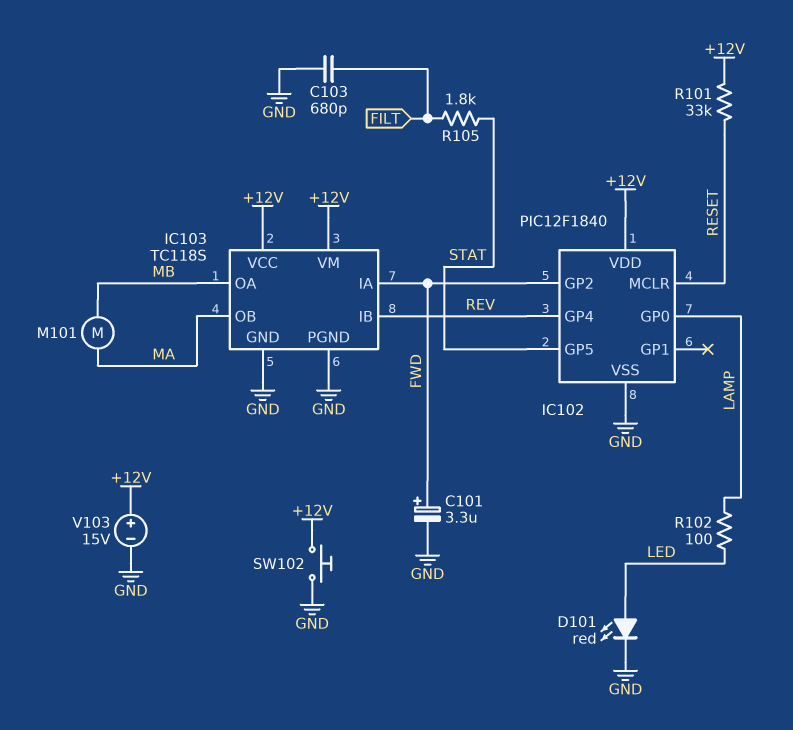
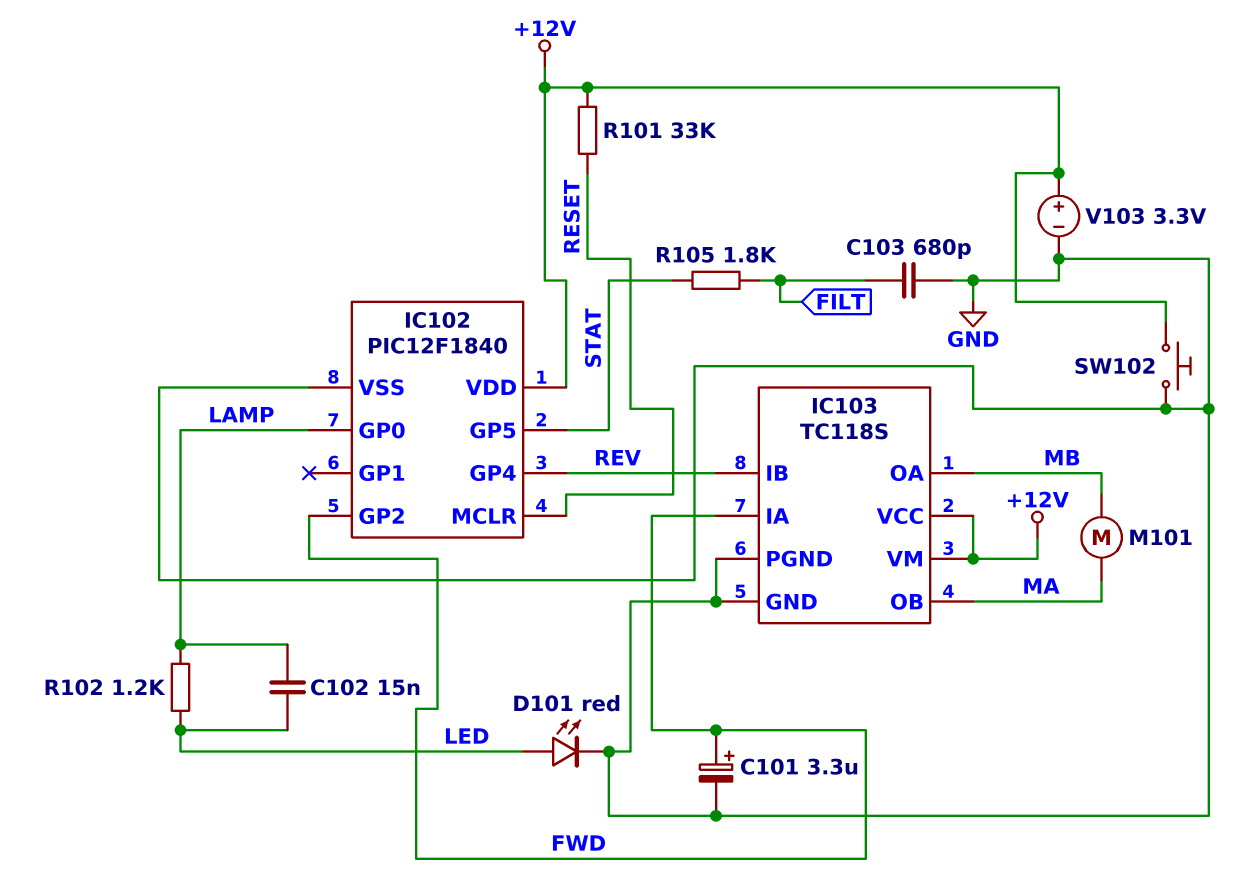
C102: none -> 15nF (LAMP, LED)
R102: 100 (LAMP, LED) -> 1.2k (LAMP, LED)
V103: 15V (plus +12V, minus GND) -> 3.3V (plus +12V, minus GND)

